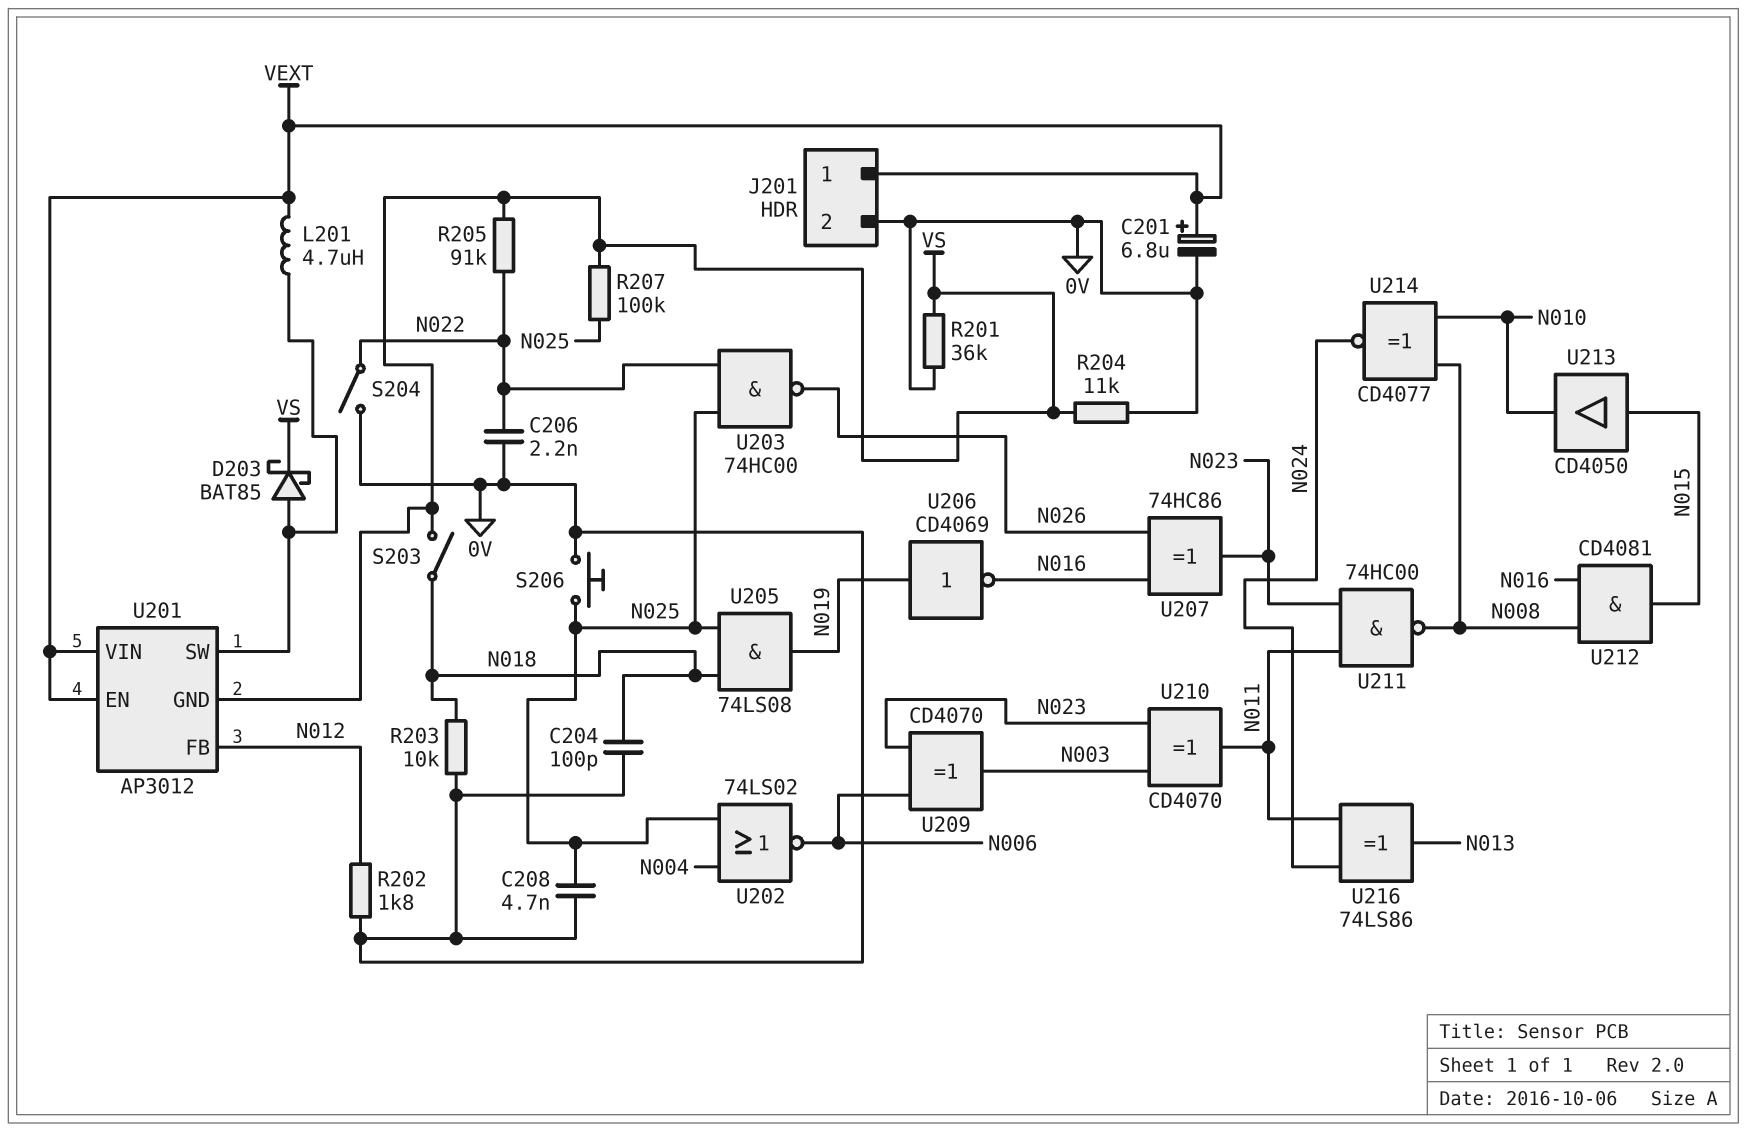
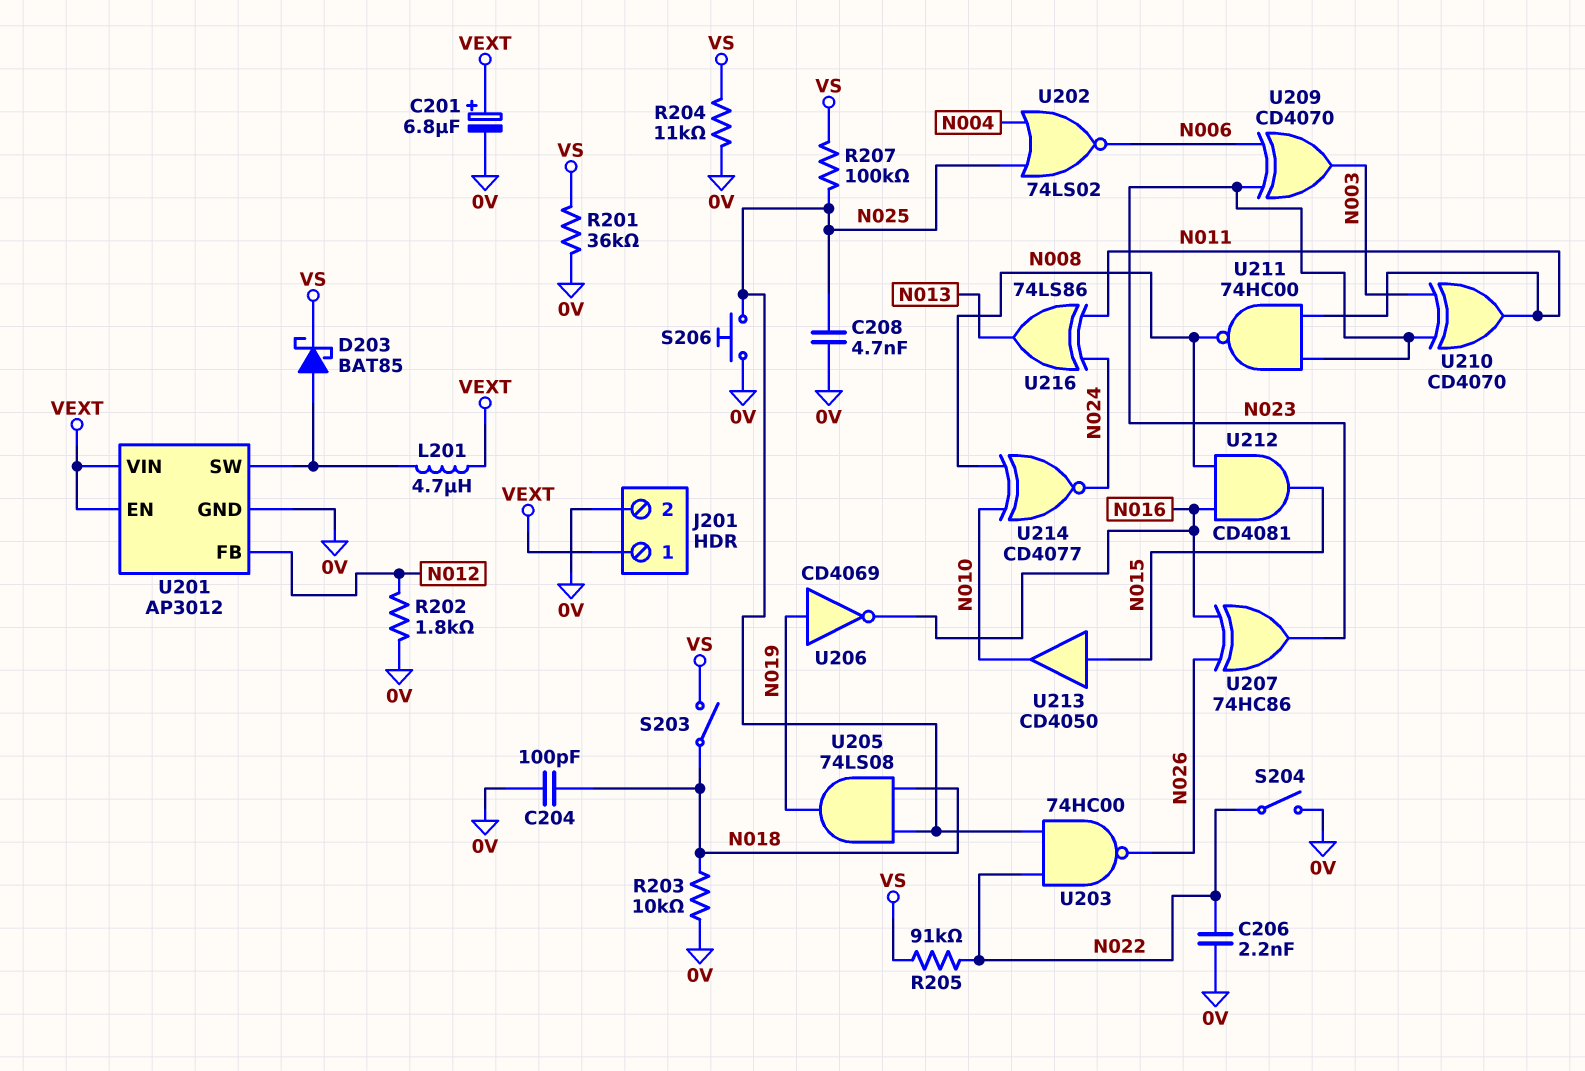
U201 pin GND: VS -> 0V

